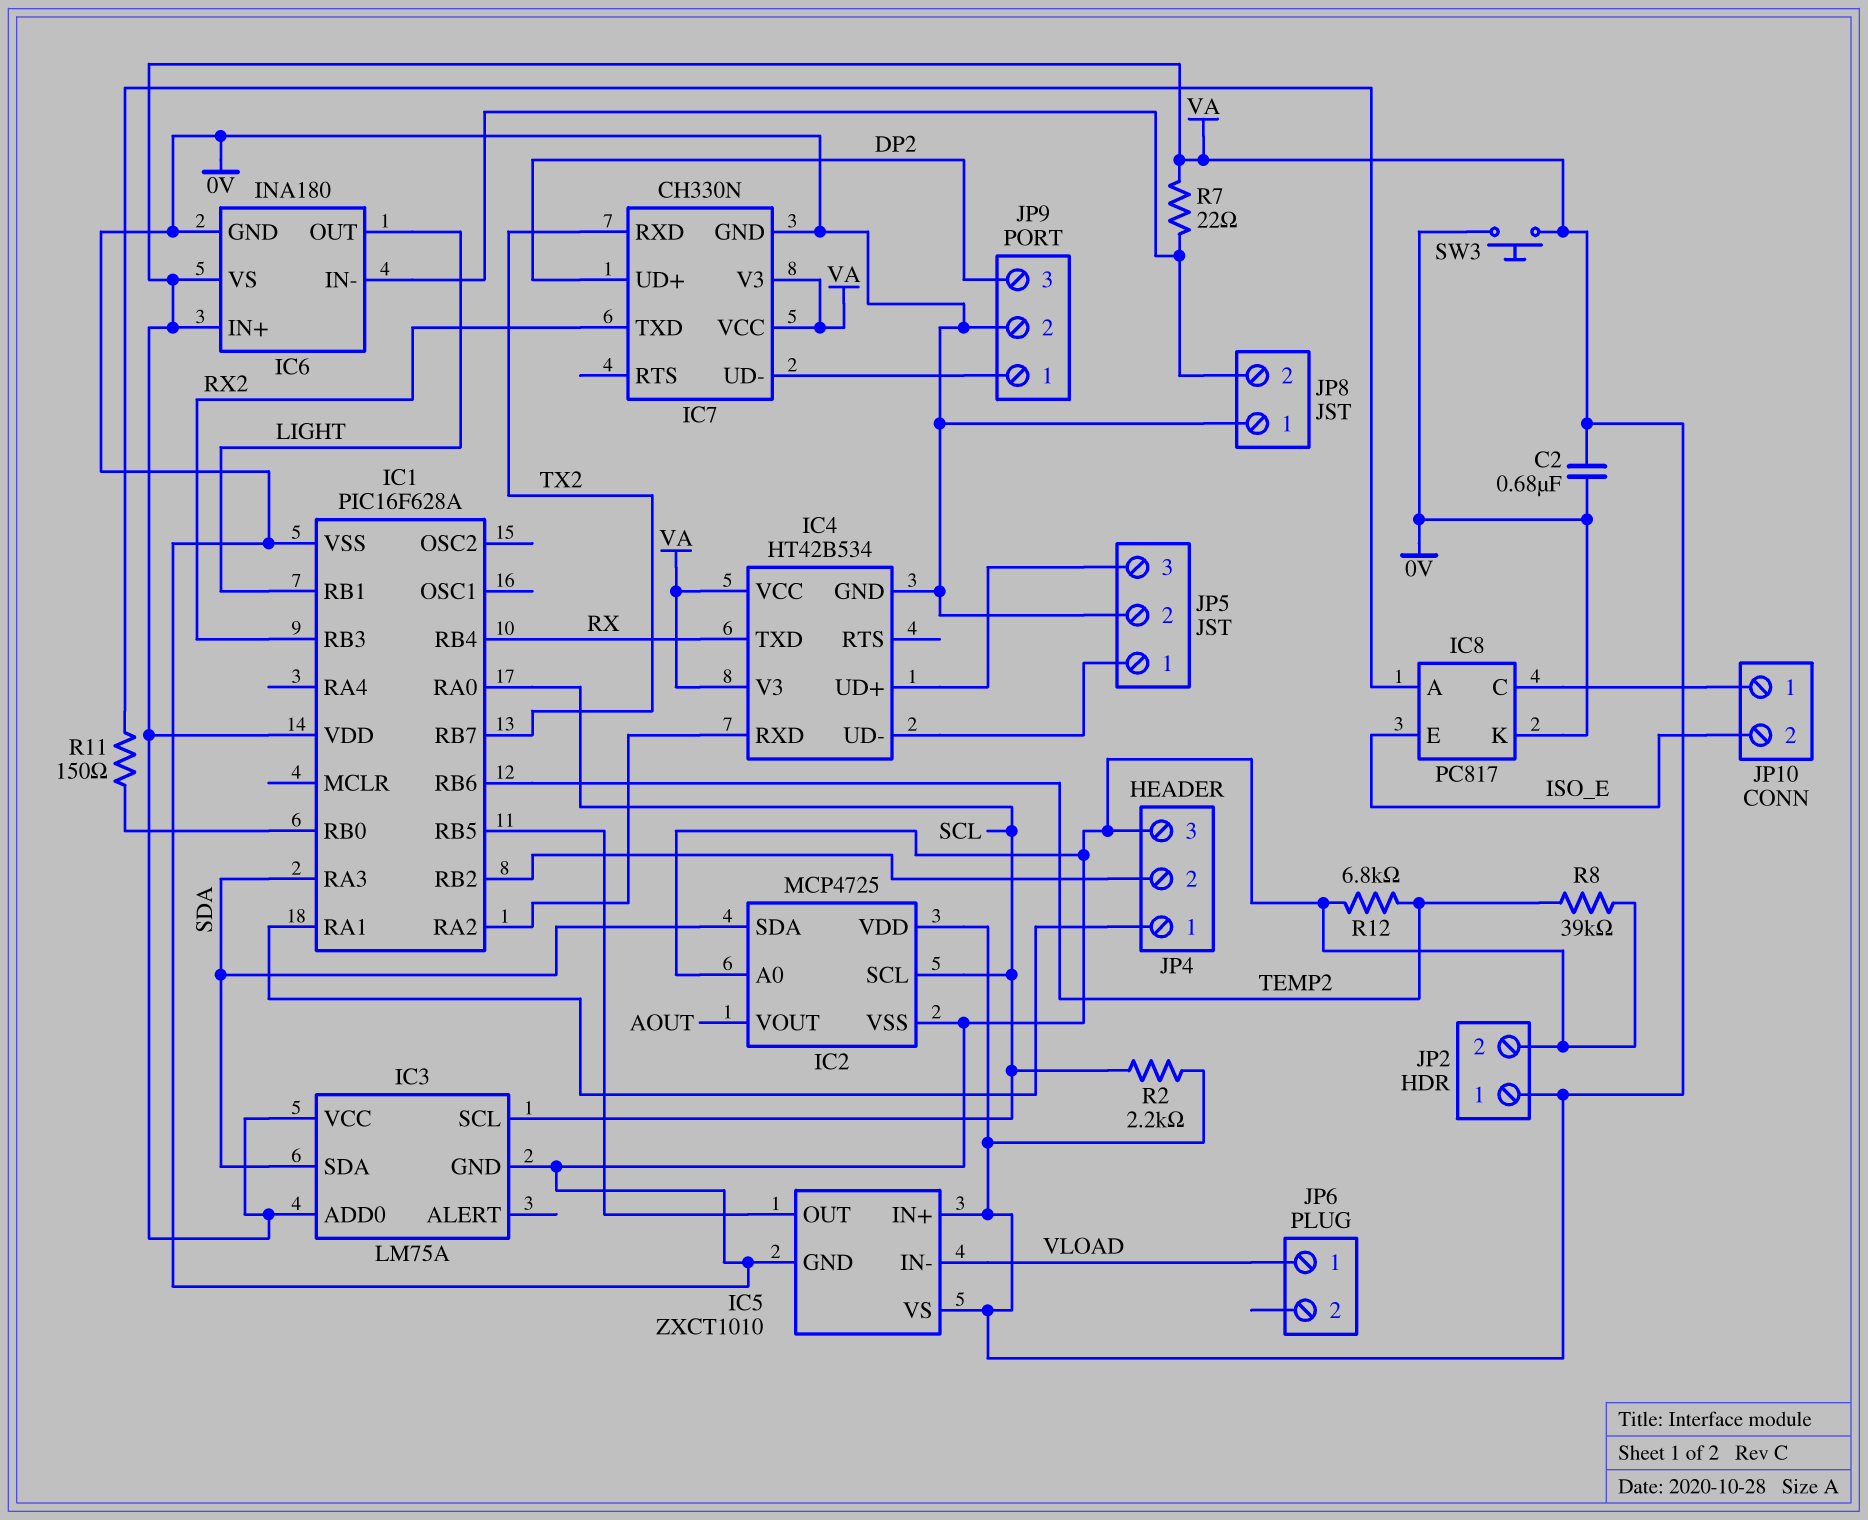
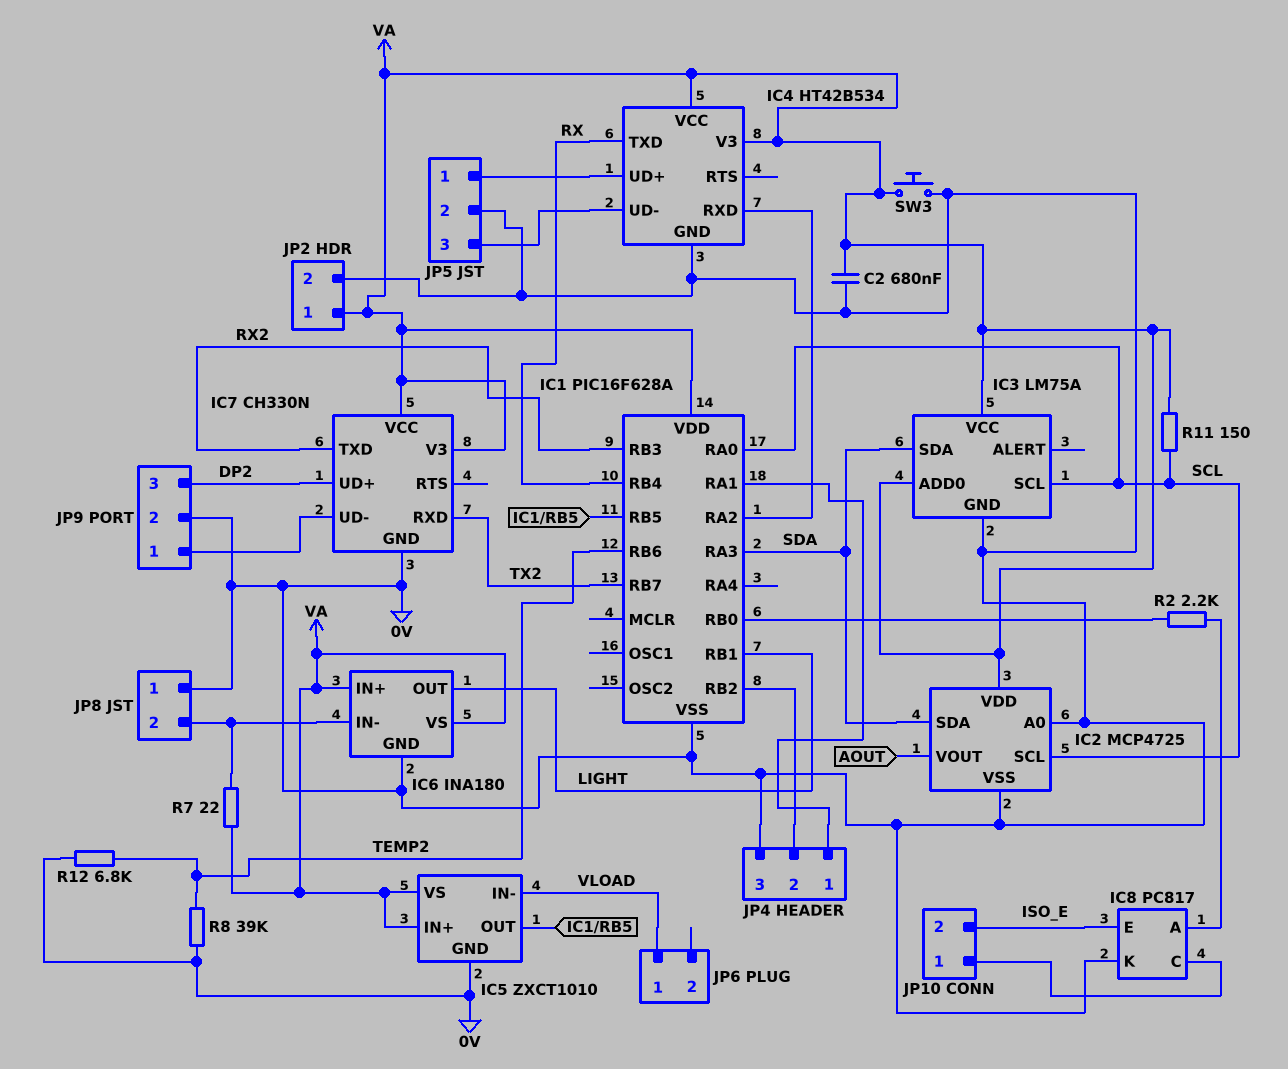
JP5 pin 1: IC4/UD- -> IC4/UD+
JP5 pin 3: IC4/UD+ -> IC4/UD-
R2: 2.2k (SCL, VA) -> 2.2k (IC1/RB0, IC8/A)
R11: 150 (IC1/RB0, IC8/A) -> 150 (SCL, VA)

